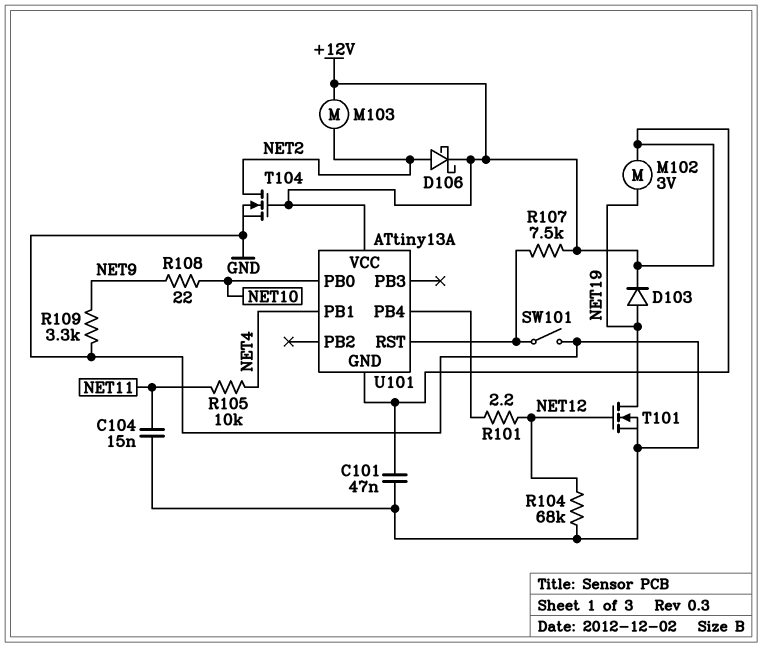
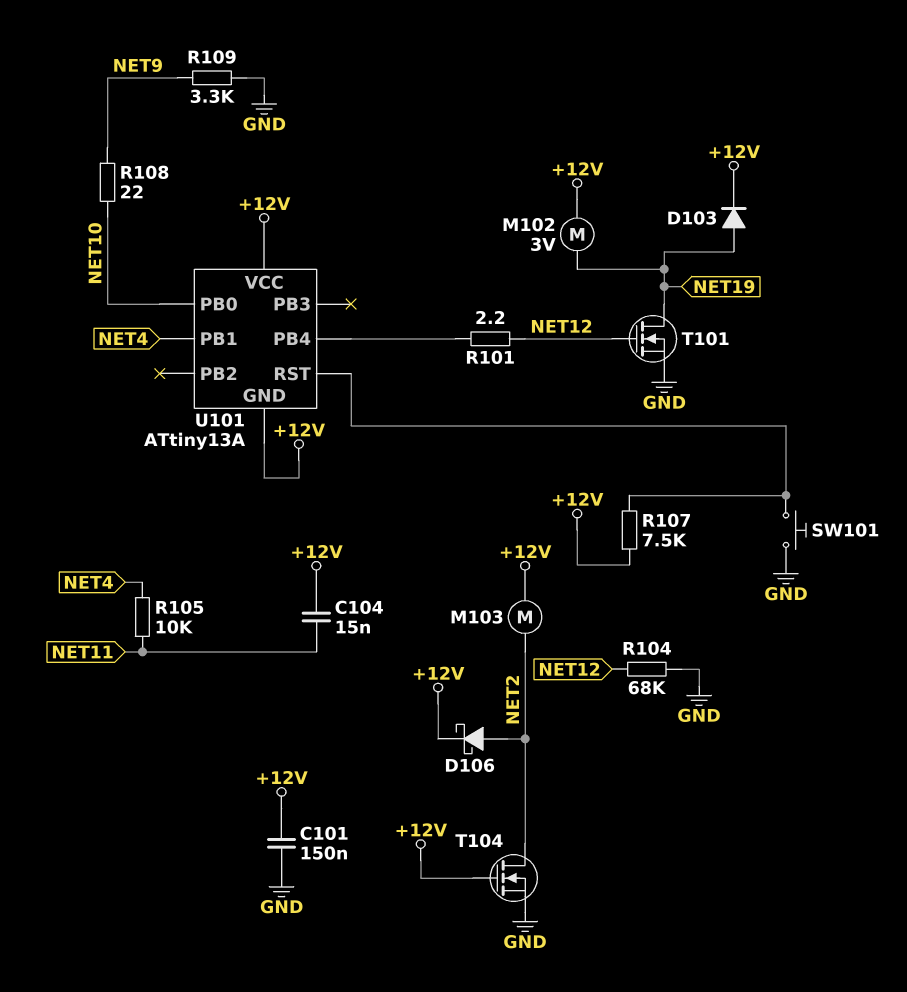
C101: 47nF (+12V, GND) -> 150nF (+12V, GND)
C104: 15nF (GND, NET11) -> 15nF (+12V, NET11)
SW101: switch (GND, U101/RST) -> button (GND, U101/RST)

